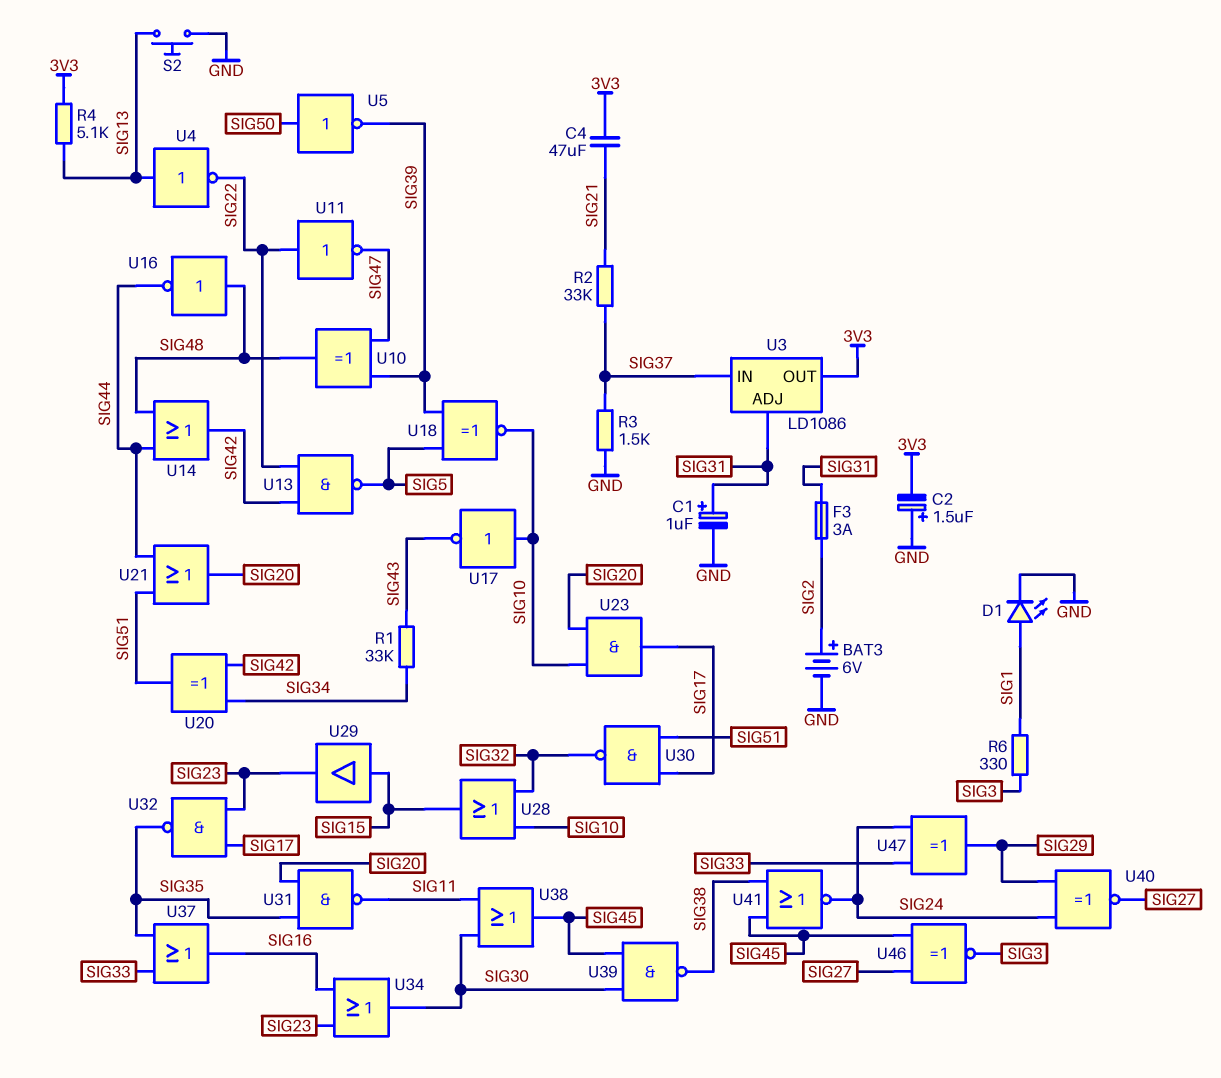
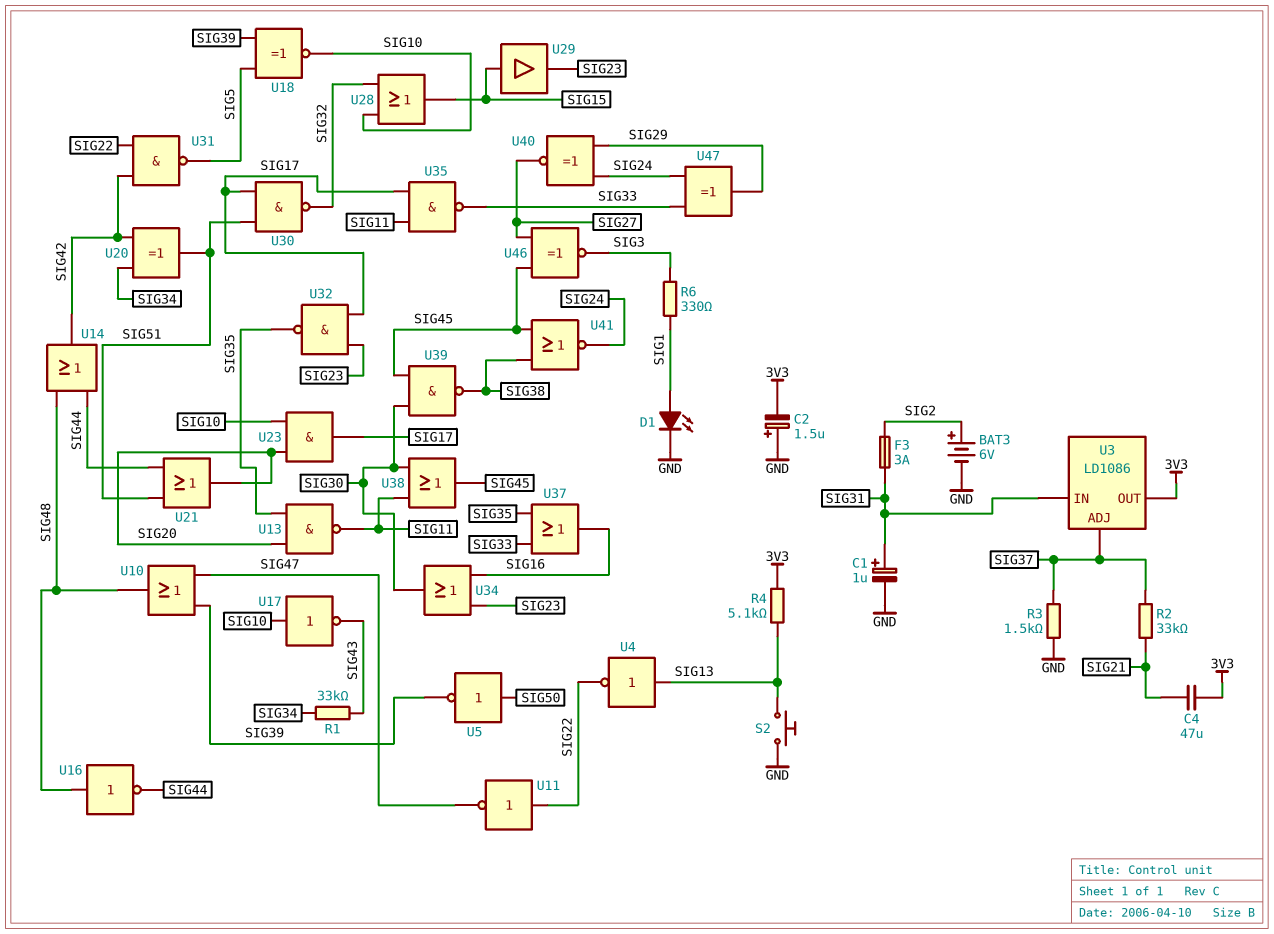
U3 pin ADJ: SIG31 -> SIG37
U3 pin IN: SIG37 -> SIG31
U10: XOR (in SIG39, in SIG47, out SIG48) -> OR (in SIG39, in SIG47, out SIG48)
U13: NAND (in SIG22, in SIG42, out SIG5) -> NAND (in SIG20, in SIG35, out SIG11)
U31: NAND (in SIG20, in SIG35, out SIG11) -> NAND (in SIG22, in SIG42, out SIG5)
U35: none -> NAND (in SIG11, in SIG17, out SIG33)

